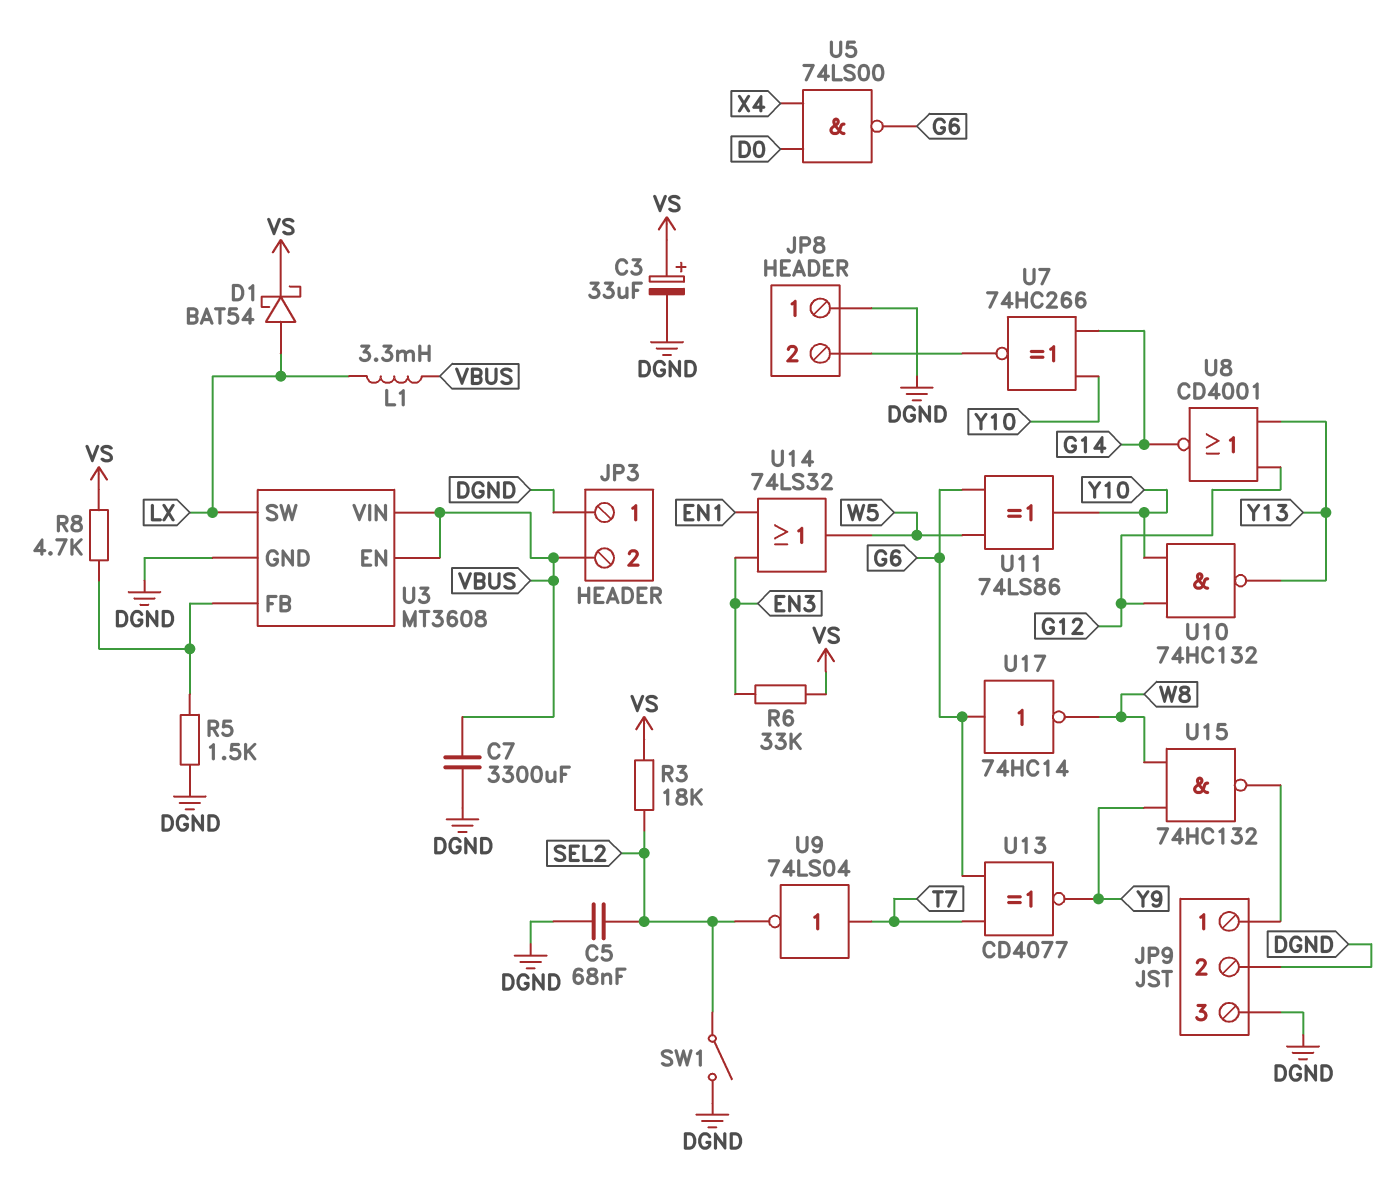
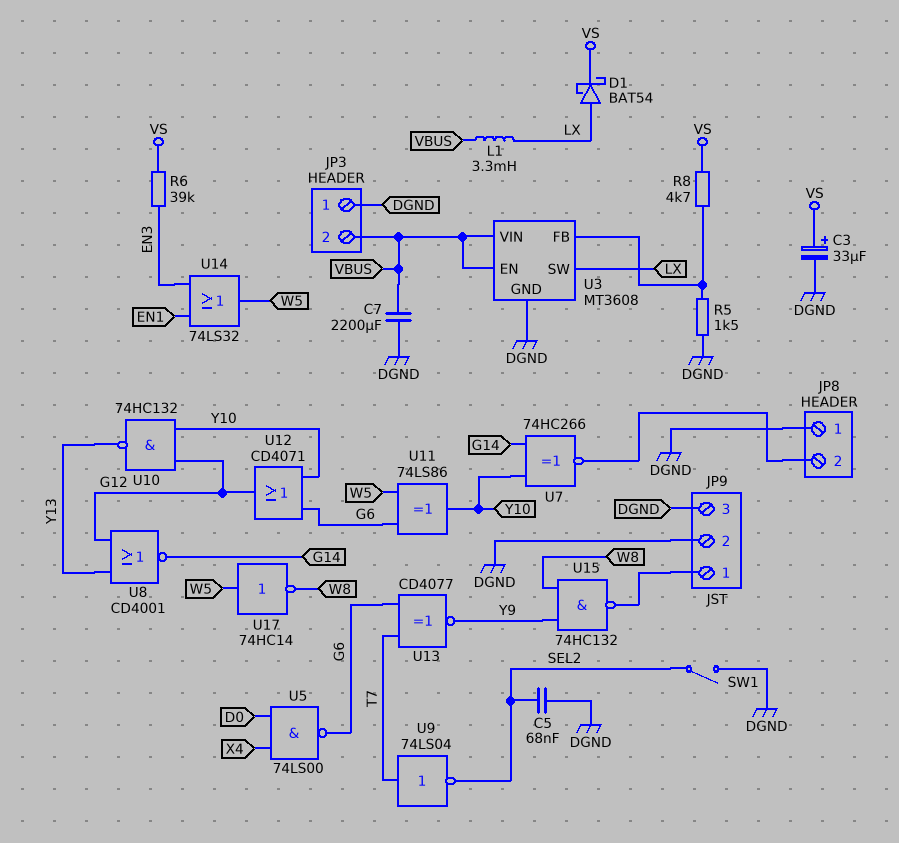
C7: 3300uF (DGND, VBUS) -> 2200uF (DGND, VBUS)
R3: 18k (SEL2, VS) -> none
R6: 33k (EN3, VS) -> 39k (EN3, VS)
U12: none -> OR CD4071 (in G6, in Y10, out G12)
U17: NOT 74HC14 (in G6, out W8) -> NOT 74HC14 (in W5, out W8)

